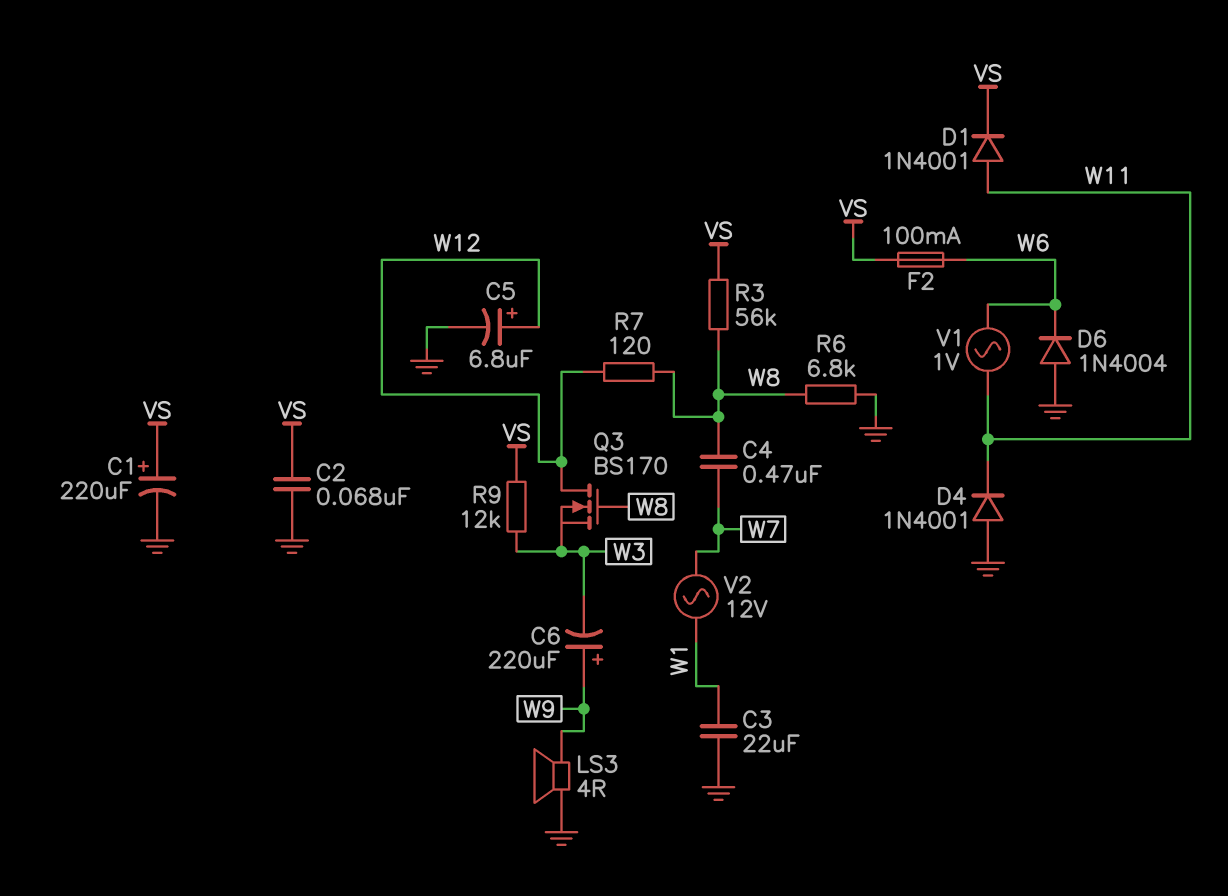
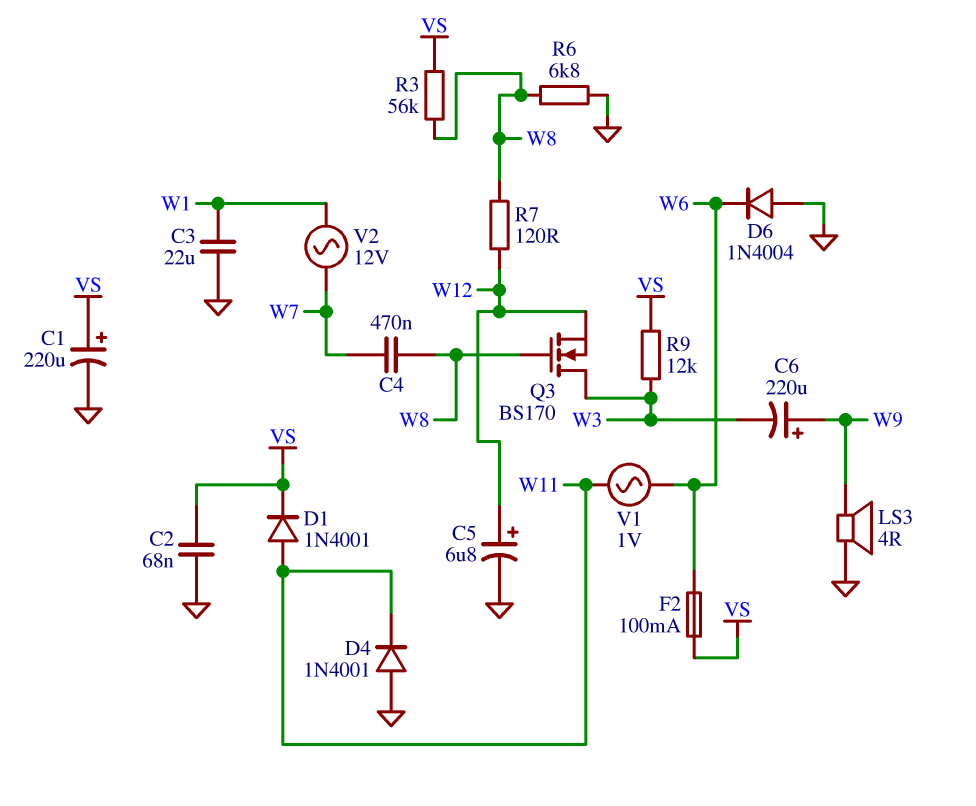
Q3: NMOS BS170 (G W8, D W12, S W3) -> NMOS BS170 (G W8, D W3, S W12)

